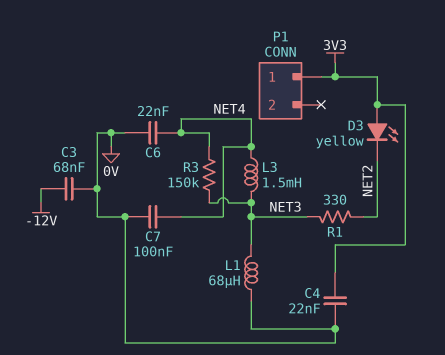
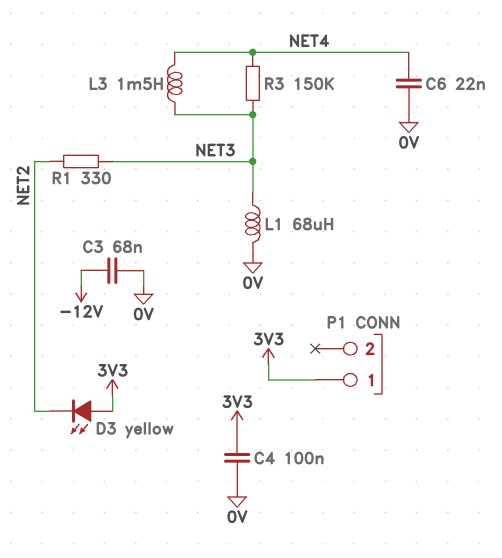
C4: 22nF (0V, 3V3) -> 100nF (0V, 3V3)
C7: 100nF (0V, NET4) -> none

